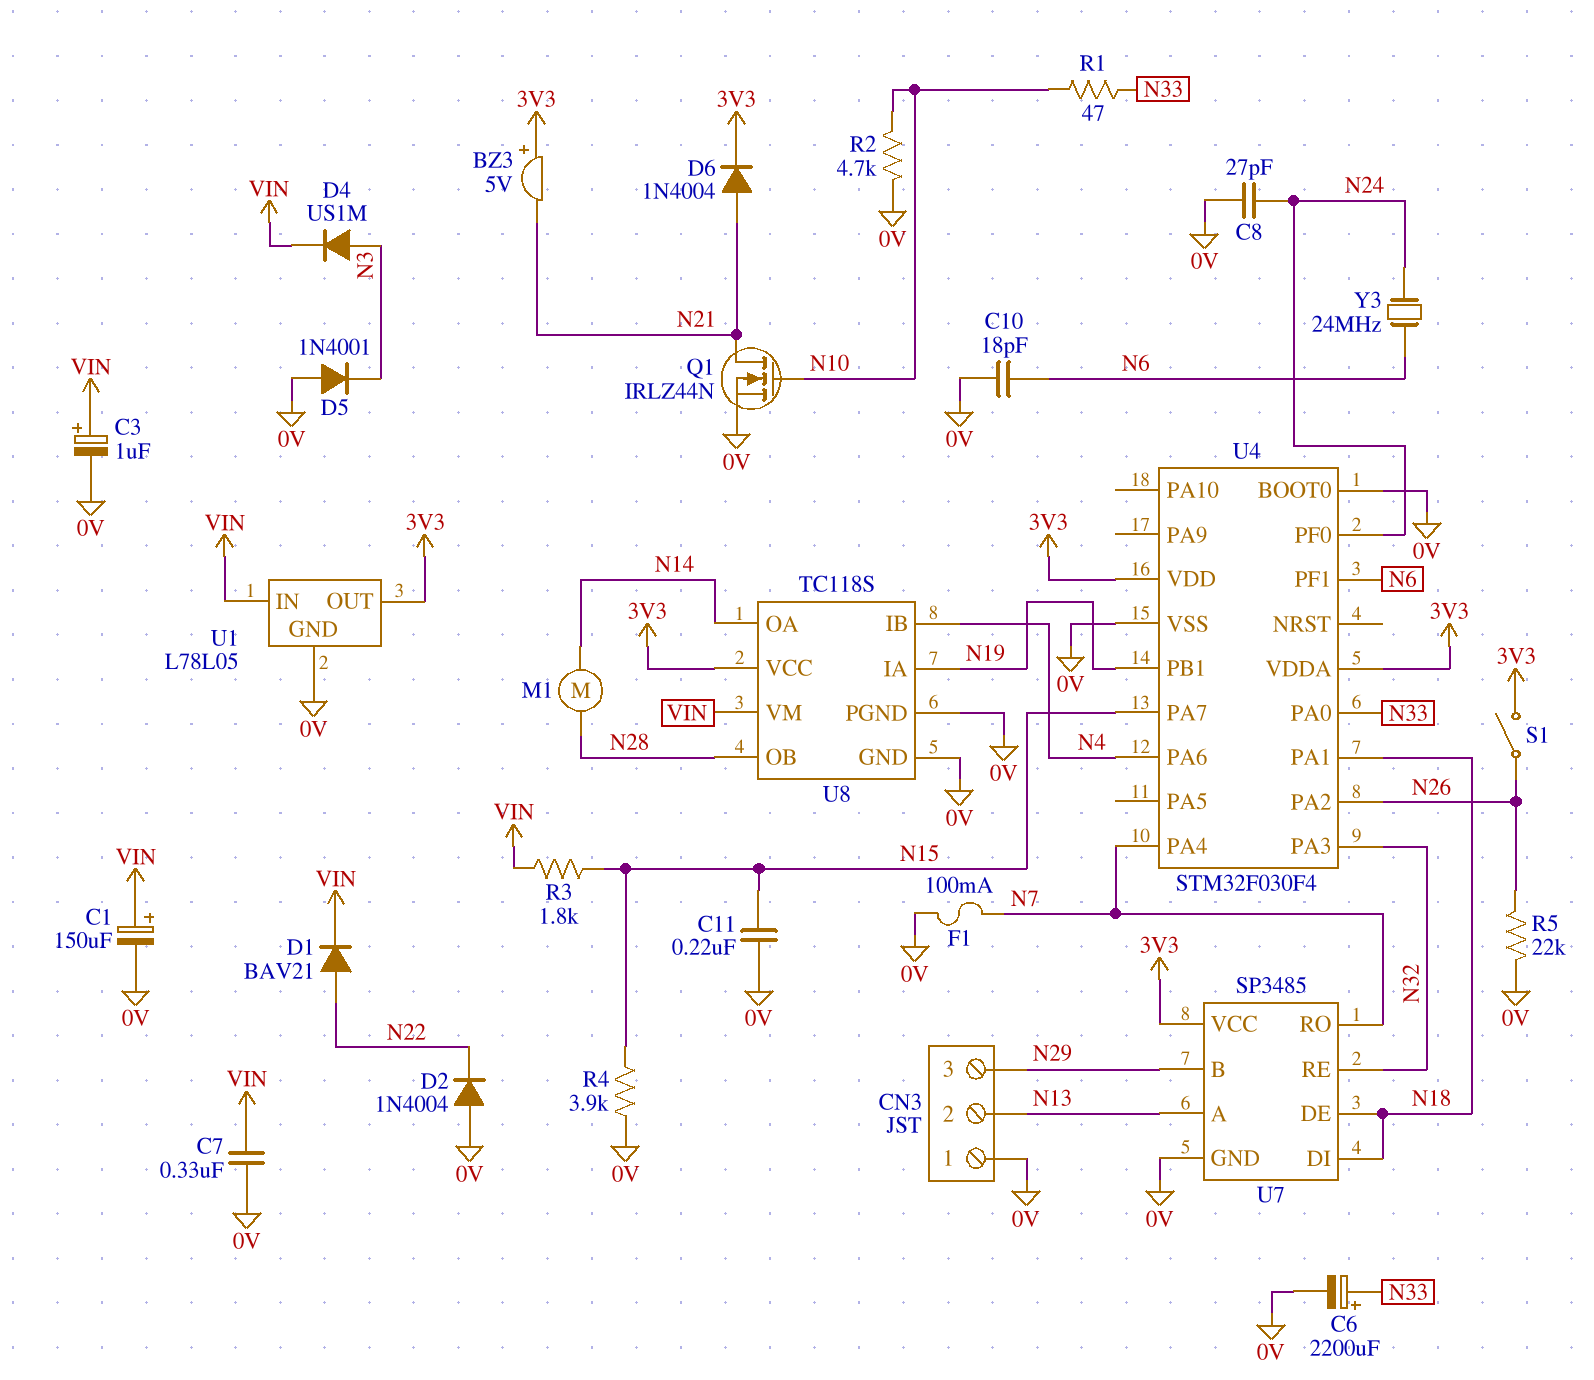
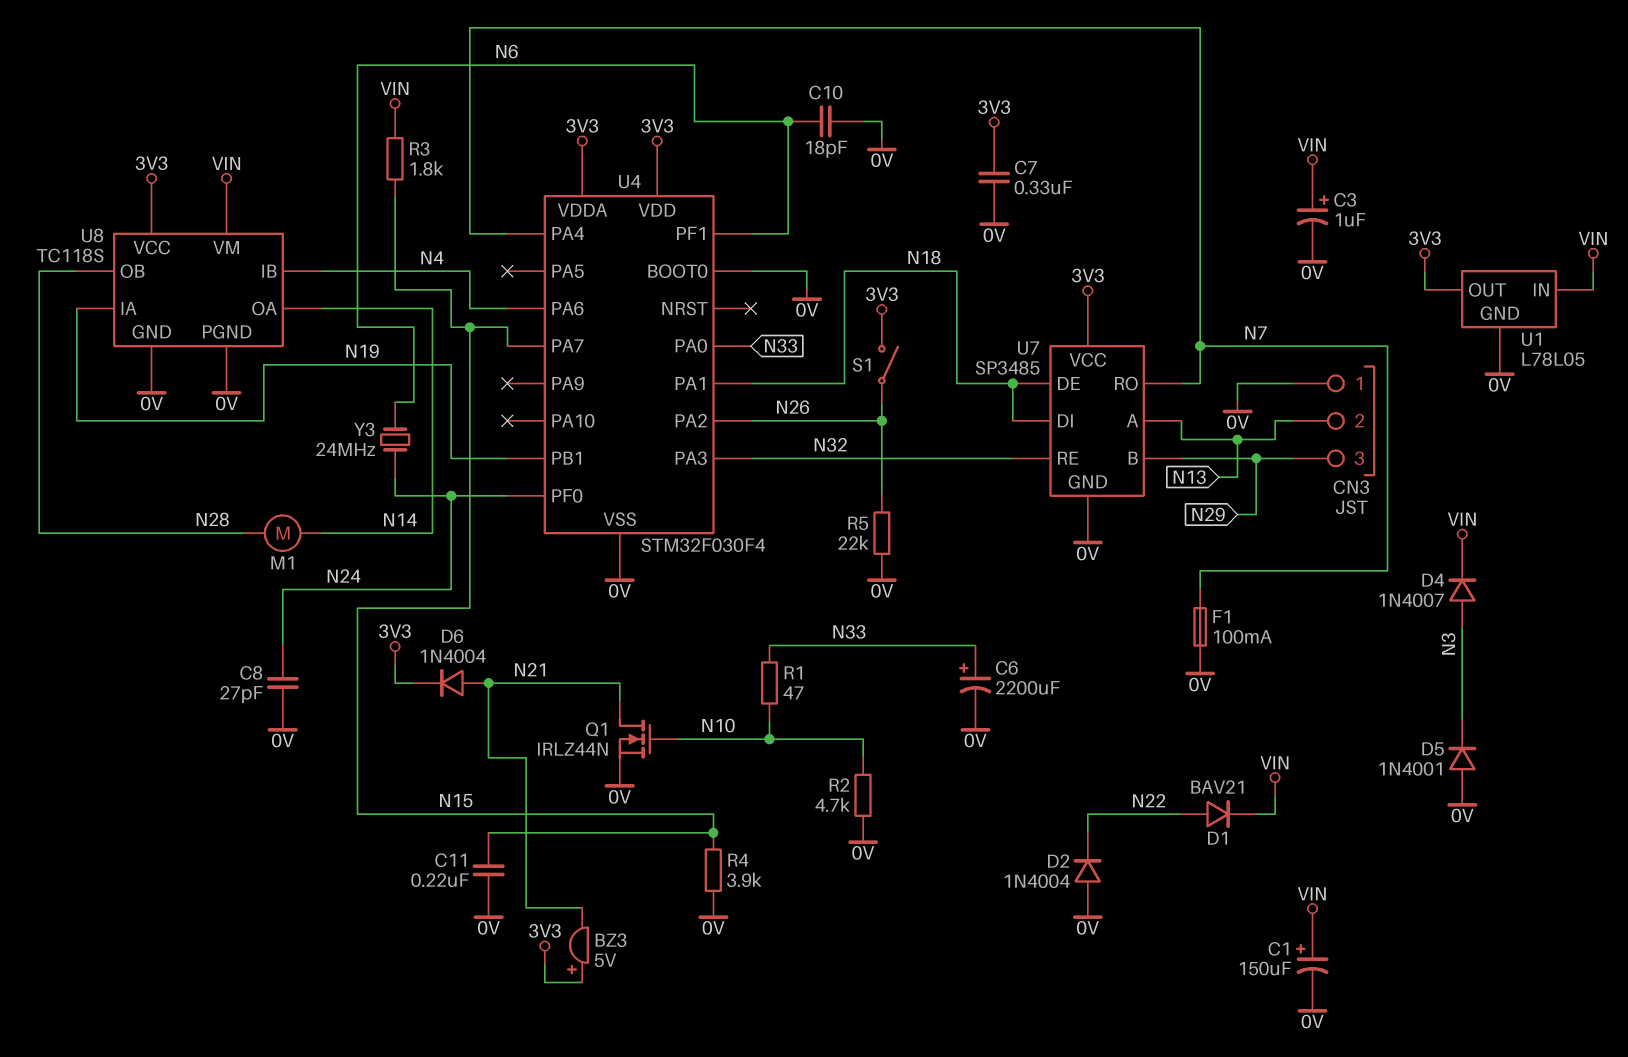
C7: 330nF (0V, VIN) -> 330nF (0V, 3V3)
D4: diode US1M (A N3, K VIN) -> diode 1N4007 (A N3, K VIN)

